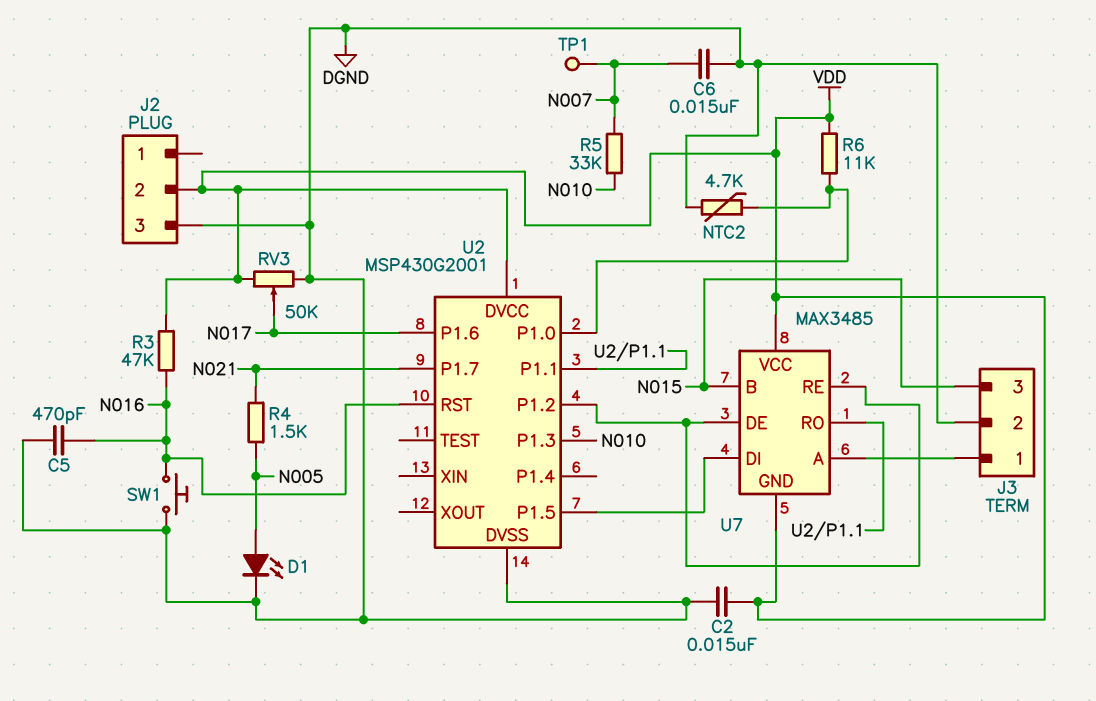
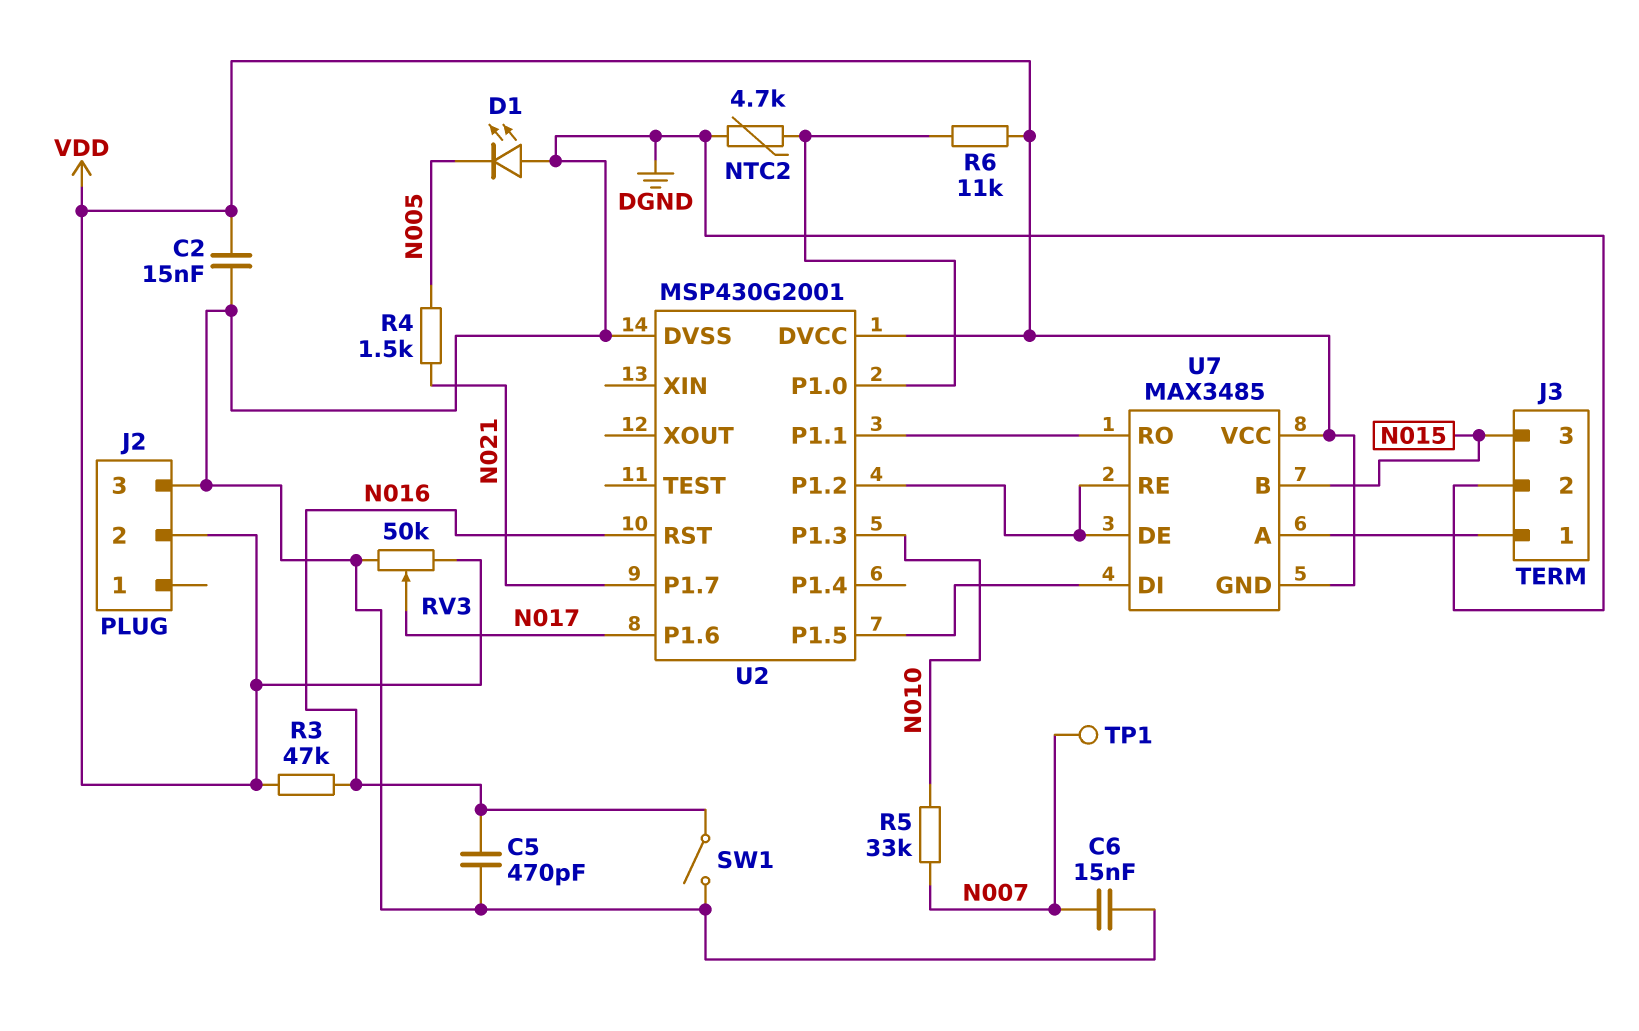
D1: LED (A N005, K DGND) -> LED (A DGND, K N005)
SW1: button (DGND, N016) -> switch (DGND, N016)

